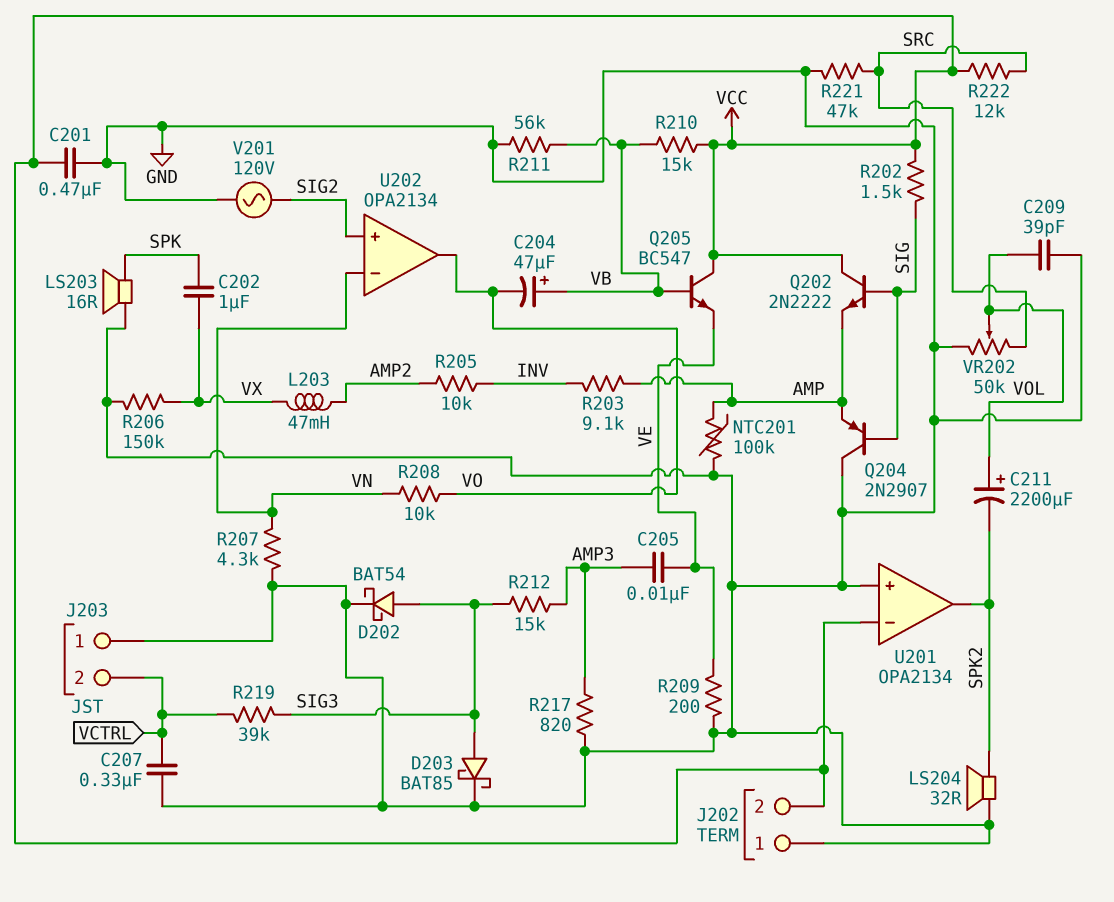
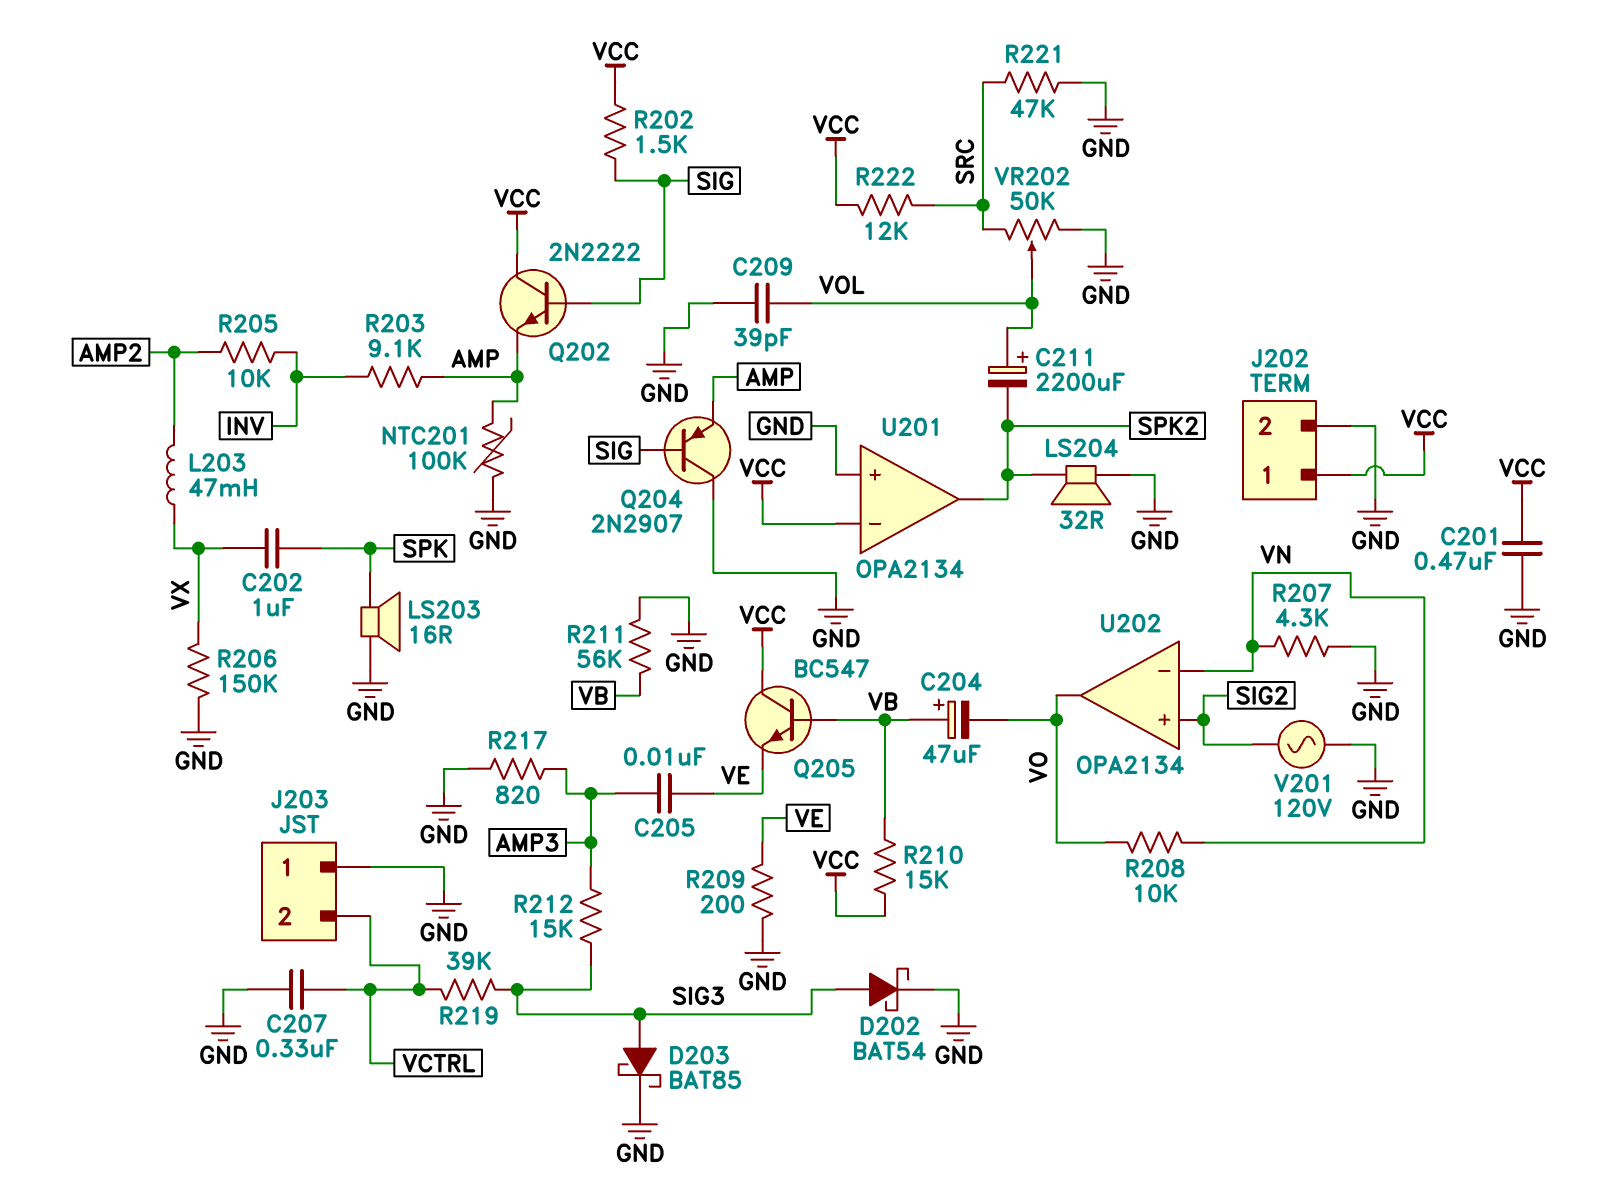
J202 pin 1: GND -> VCC
J202 pin 2: VCC -> GND

